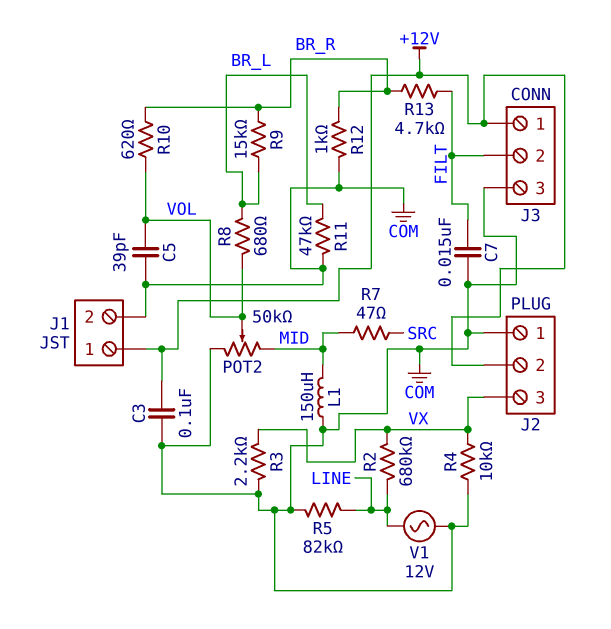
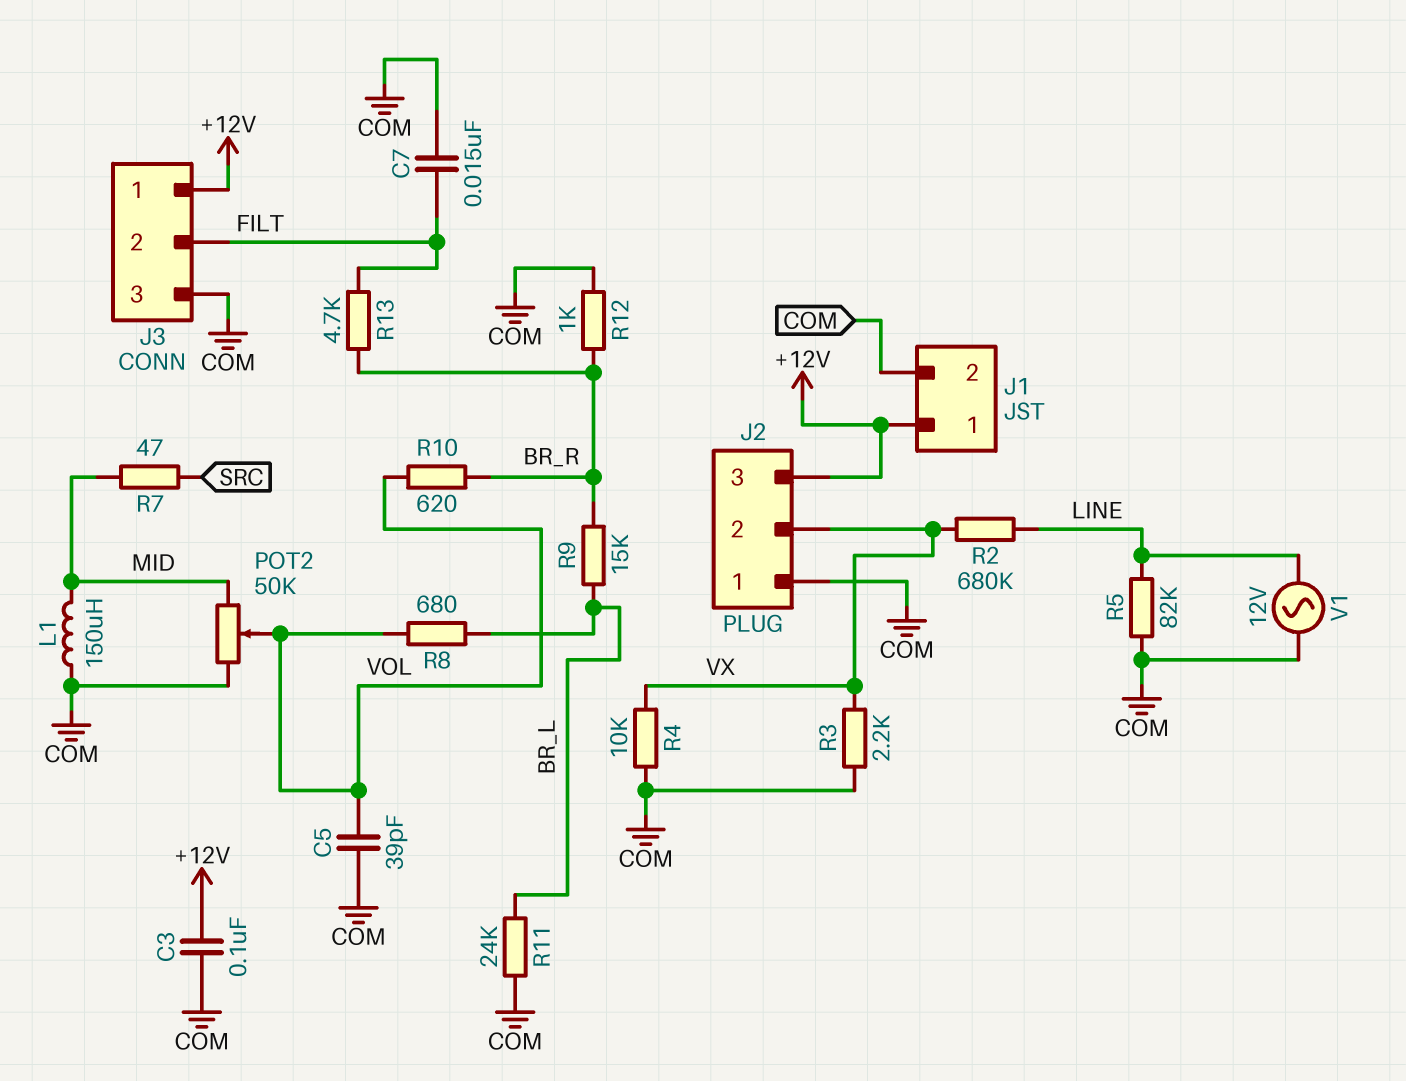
J2 pin 2: +12V -> VX
J2 pin 3: VX -> +12V
R11: 47k (BR_L, COM) -> 24k (BR_L, COM)

